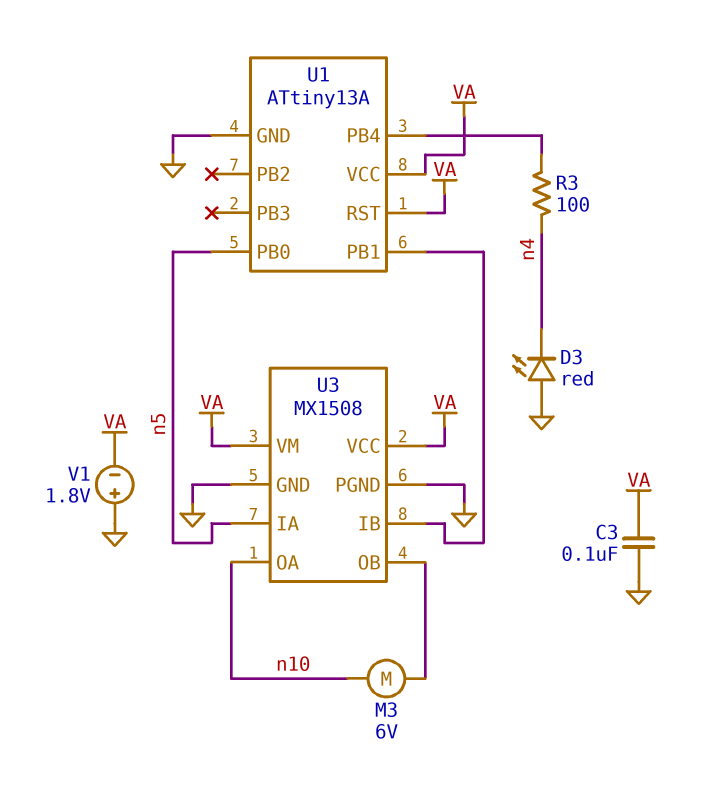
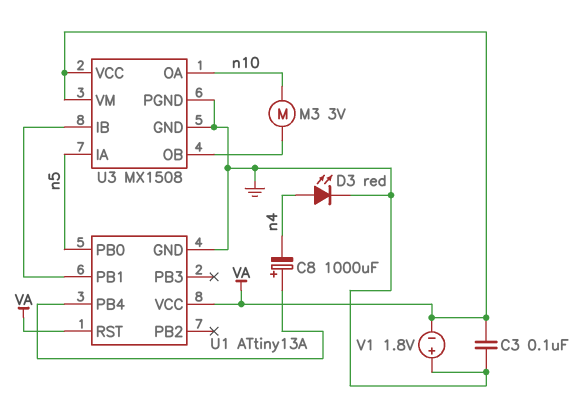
C8: none -> 1000uF (plus U1/PB4, minus n4)
D3: LED red (A GND, K n4) -> LED red (A n4, K GND)
M3: motor 6V (U3/OB, n10) -> motor 3V (U3/OB, n10)
R3: 100 (U1/PB4, n4) -> none

